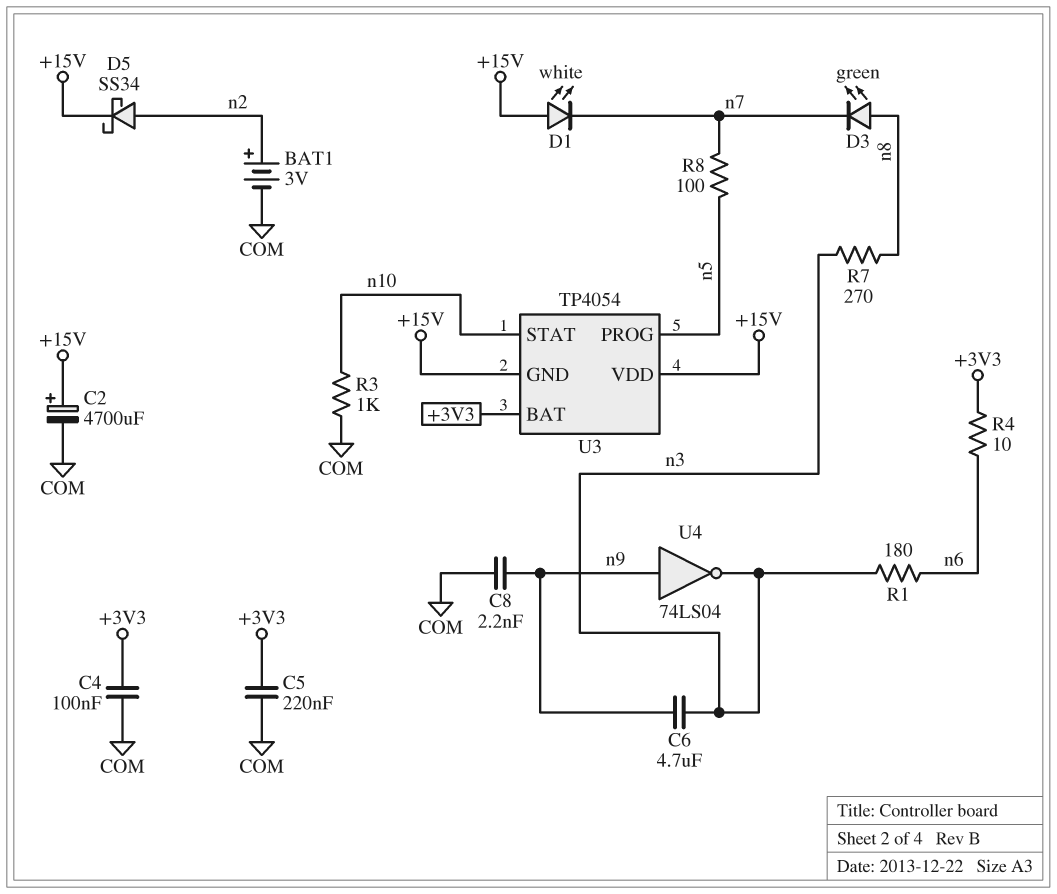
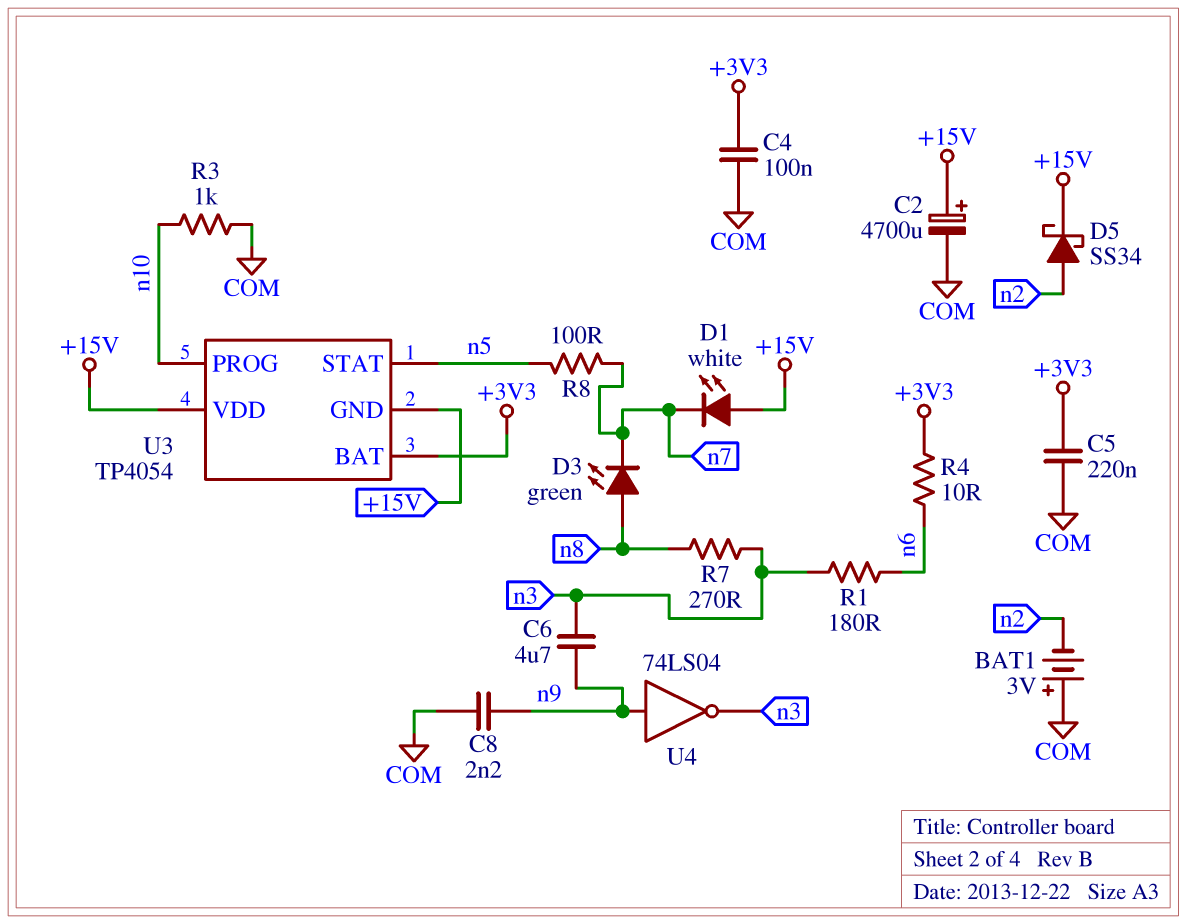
BAT1: 3V (plus n2, minus COM) -> 3V (plus COM, minus n2)
U3 pin PROG: n5 -> n10
U3 pin STAT: n10 -> n5

